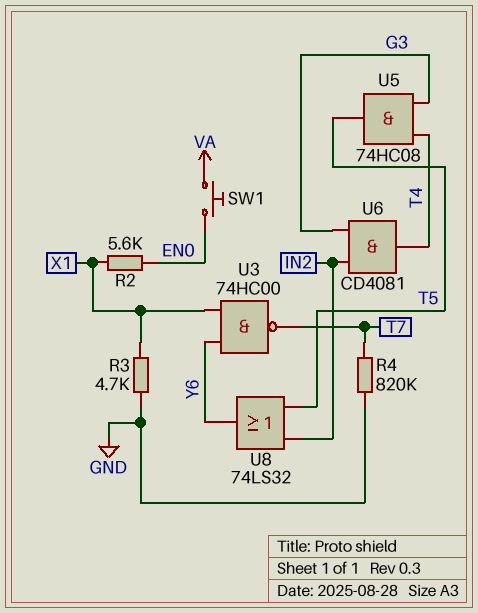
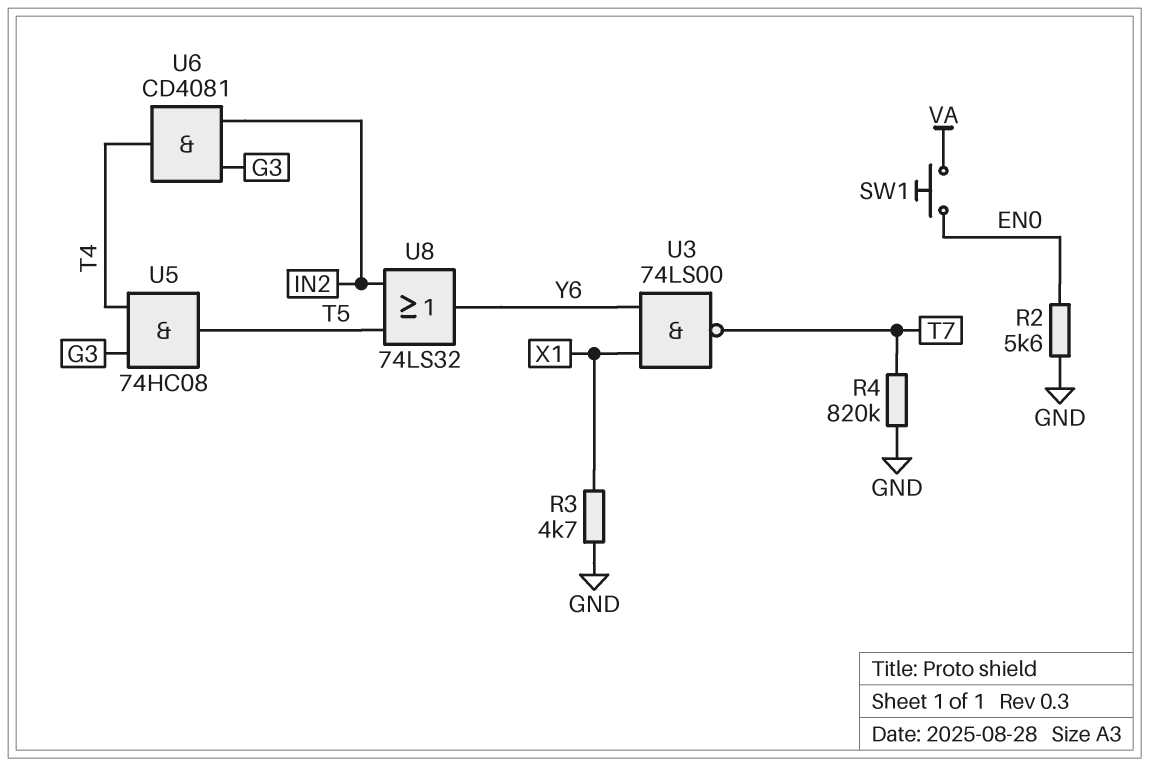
R2: 5.6k (EN0, X1) -> 5.6k (EN0, GND)
U3: NAND 74HC00 (in X1, in Y6, out T7) -> NAND 74LS00 (in X1, in Y6, out T7)

